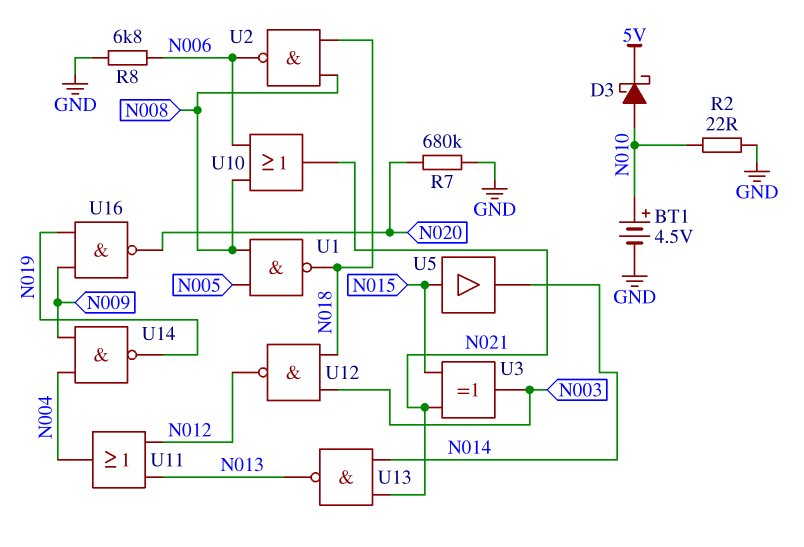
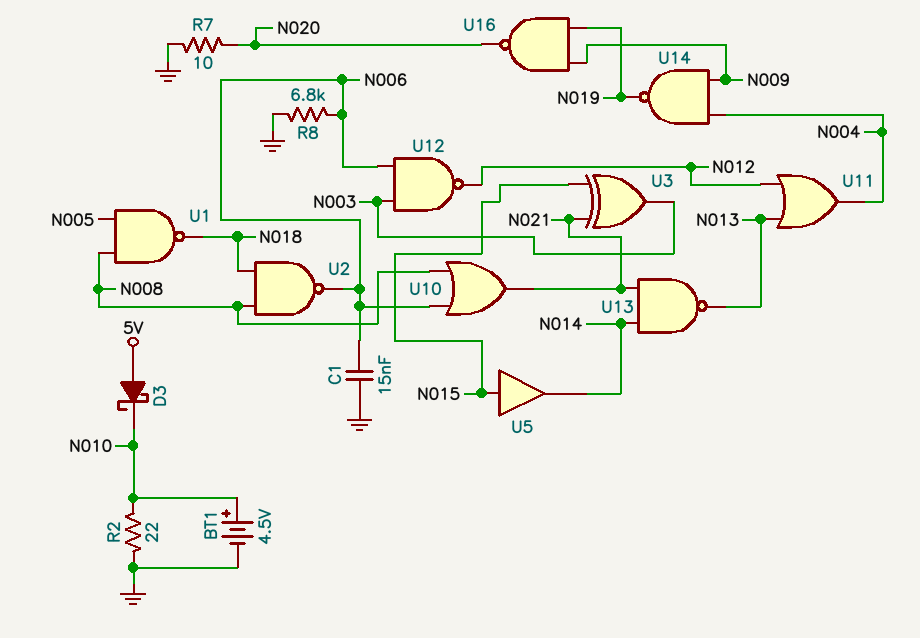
C1: none -> 15nF (GND, N006)
D3: schottky (A N010, K 5V) -> schottky (A 5V, K N010)
R7: 680k (GND, N020) -> 10 (GND, N020)
U12: NAND (in N003, in N018, out N012) -> NAND (in N003, in N006, out N012)

